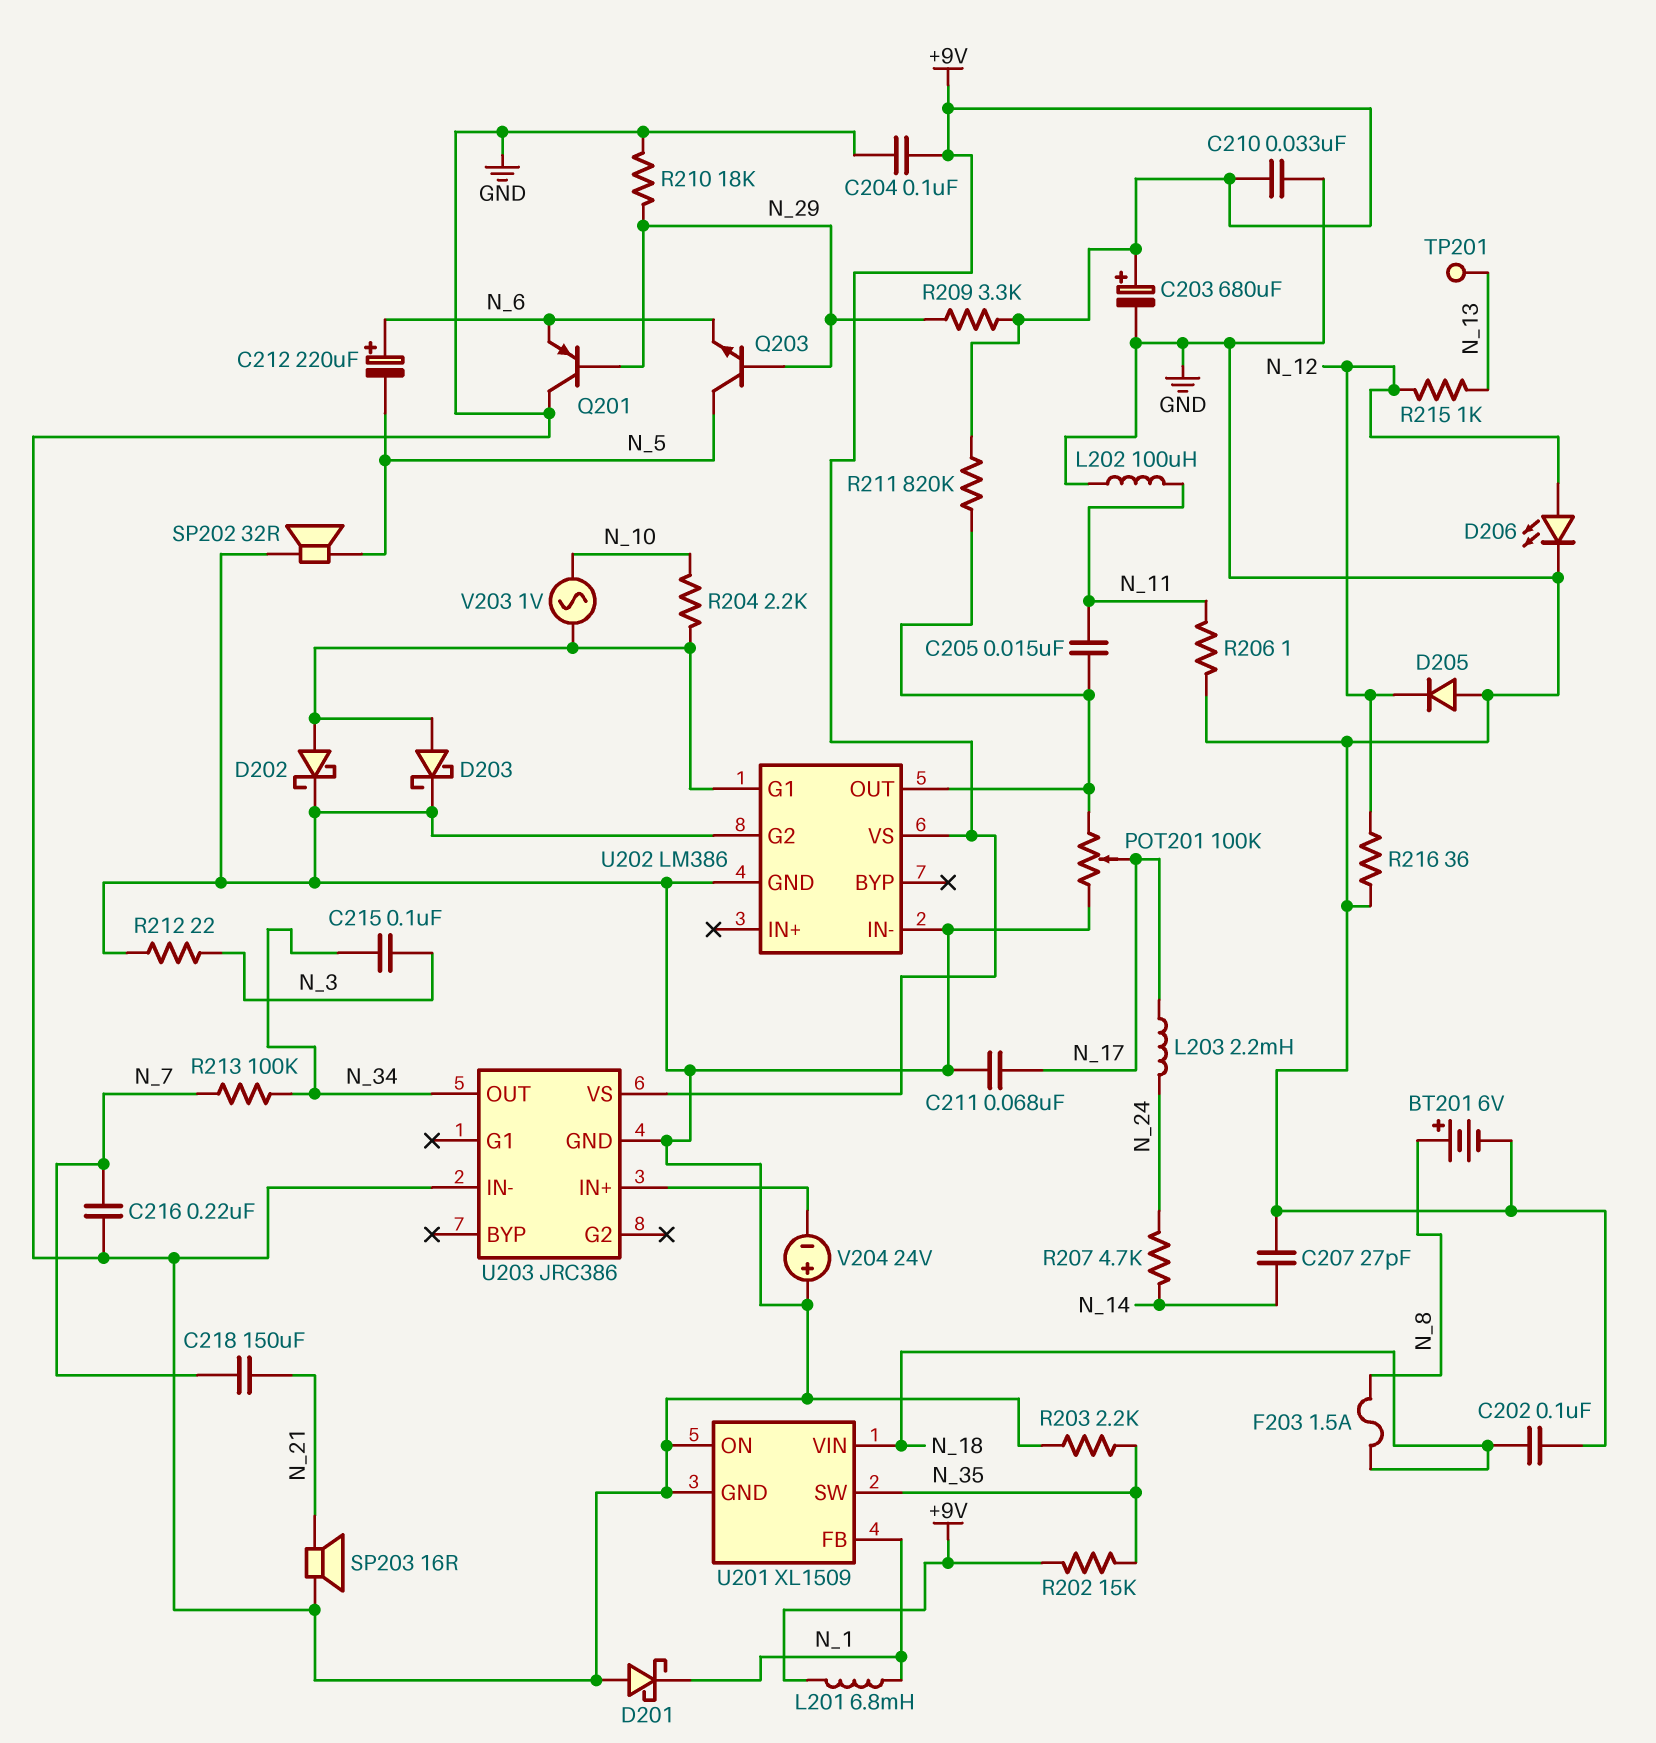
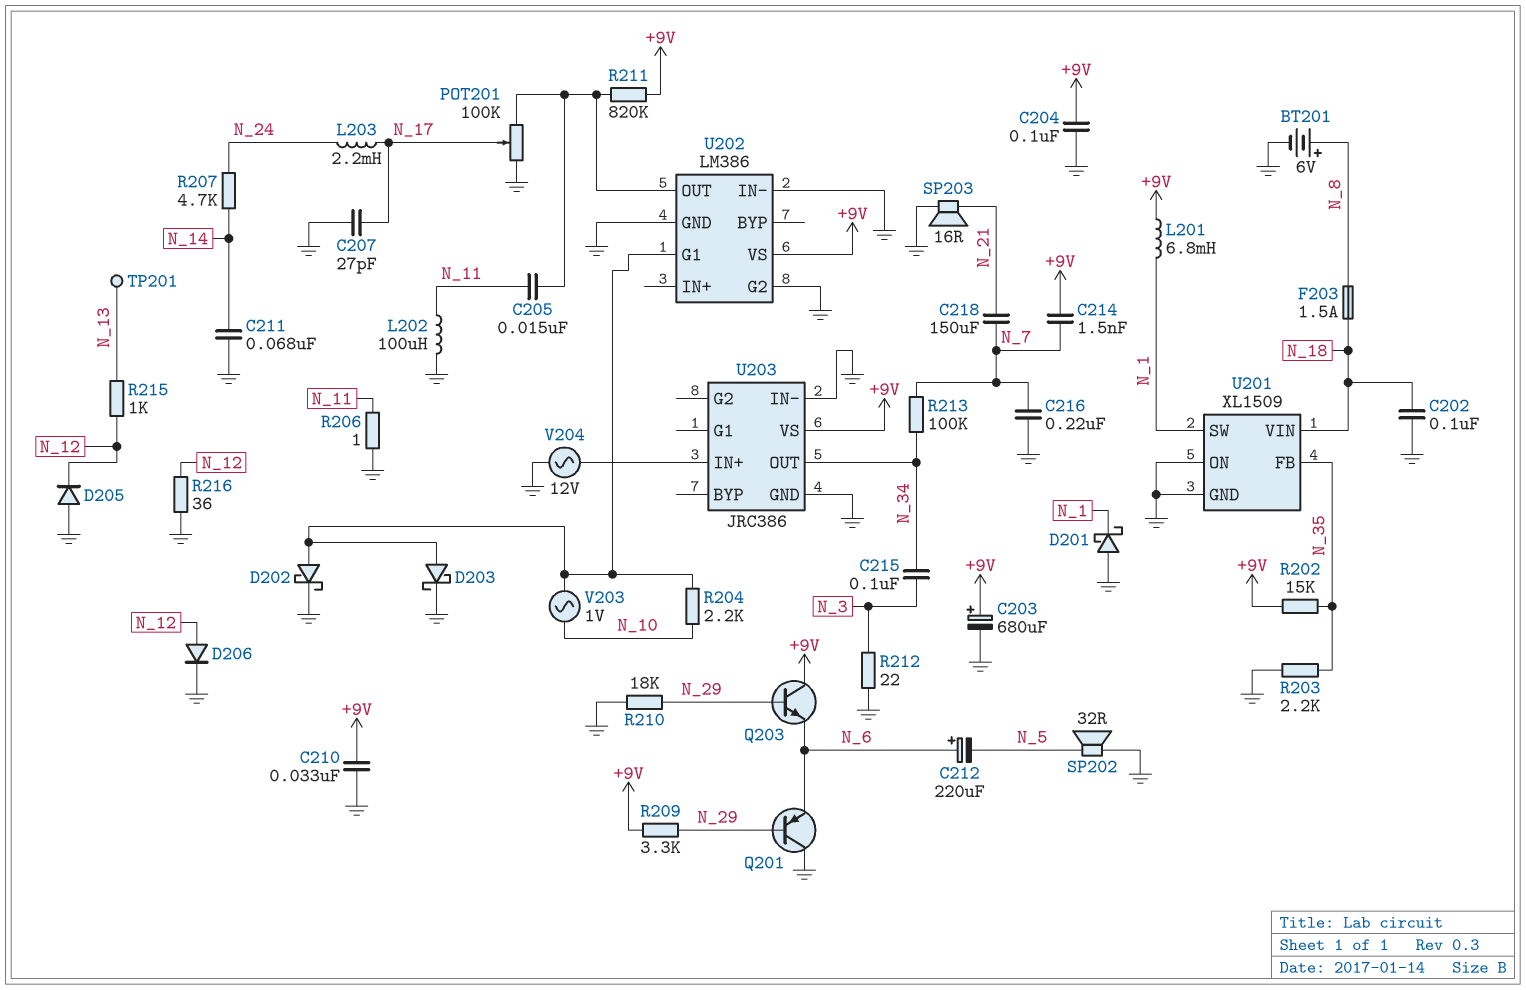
C207: 27pF (GND, N_14) -> 27pF (GND, N_17)
C211: 68nF (GND, N_17) -> 68nF (GND, N_14)
C214: none -> 1.5nF (+9V, N_7)
D206: LED (A N_12, K GND) -> diode (A N_12, K GND)
Q203: NPN (B N_29, C N_5, E N_6) -> NPN (B N_29, C +9V, E N_6)
U201 pin FB: N_1 -> N_35
U201 pin SW: N_35 -> N_1
V204: 24V (plus GND, minus U203/IN+) -> AC 12V (GND, U203/IN+)

